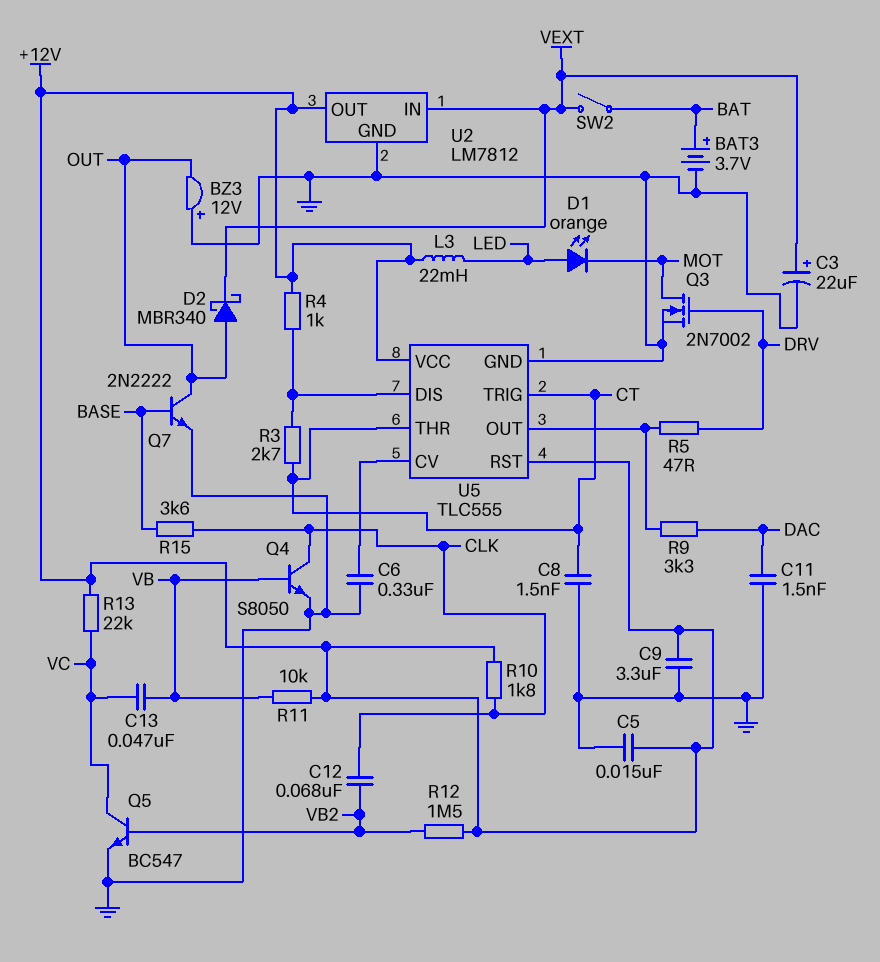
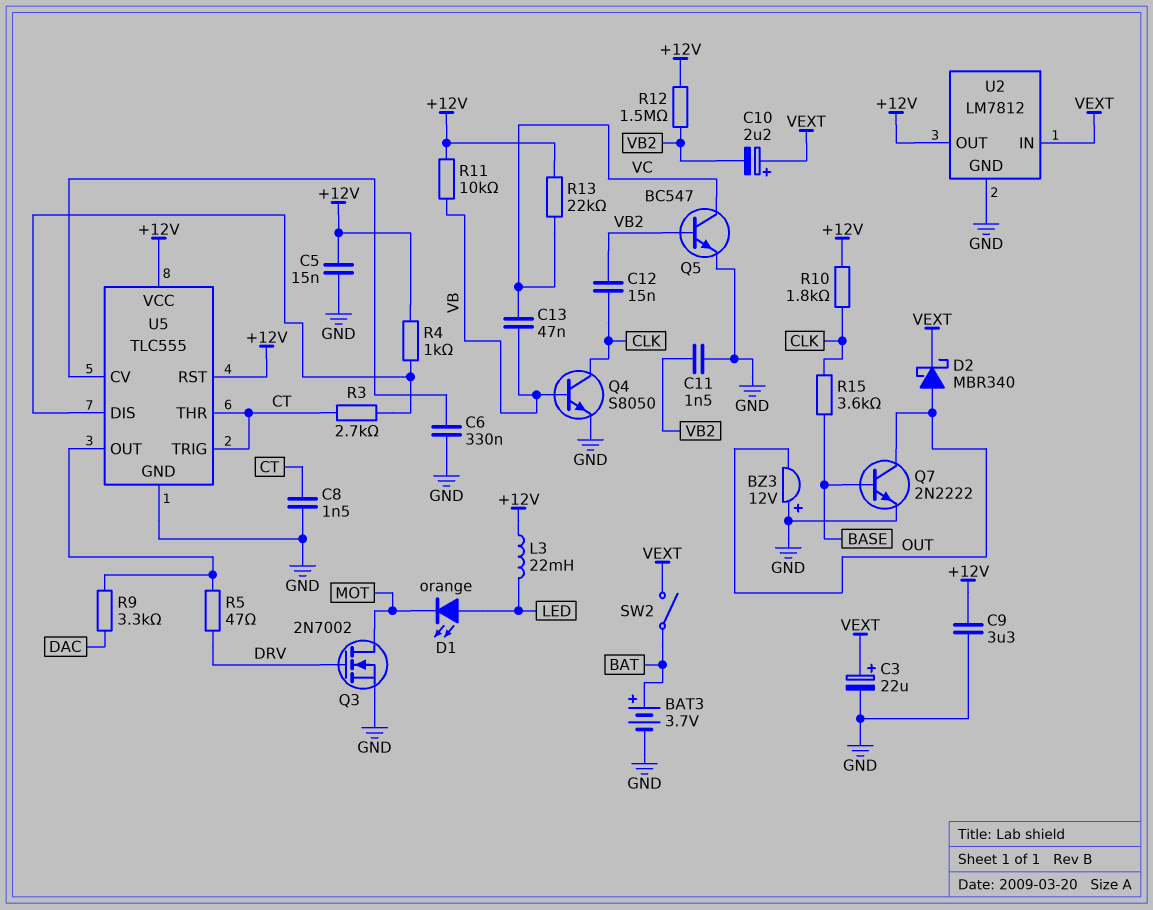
C10: none -> 2.2uF (plus VEXT, minus VB2)
C11: 1.5nF (DAC, GND) -> 1.5nF (GND, VB2)
C12: 68nF (CLK, VB2) -> 15nF (CLK, VB2)

